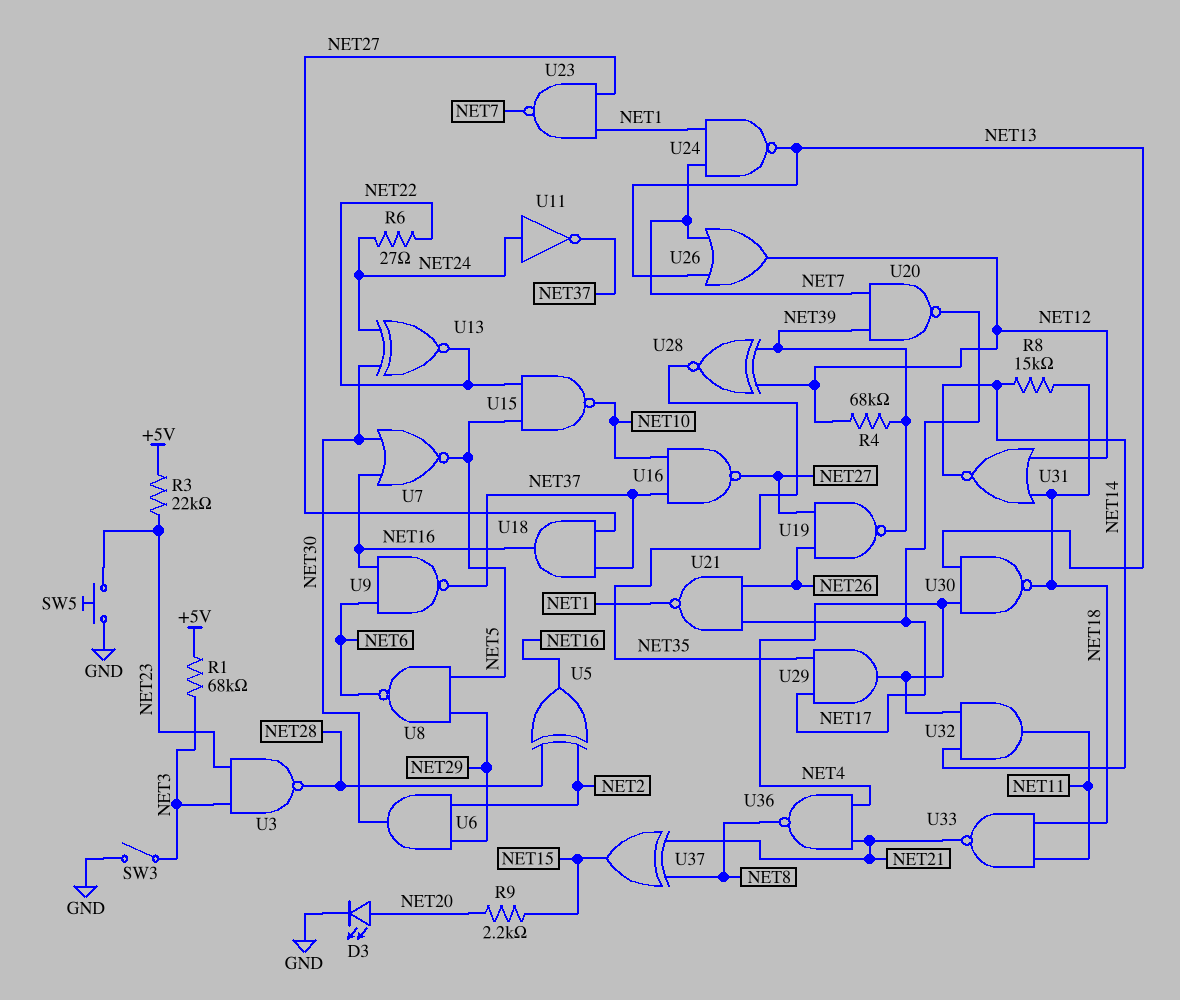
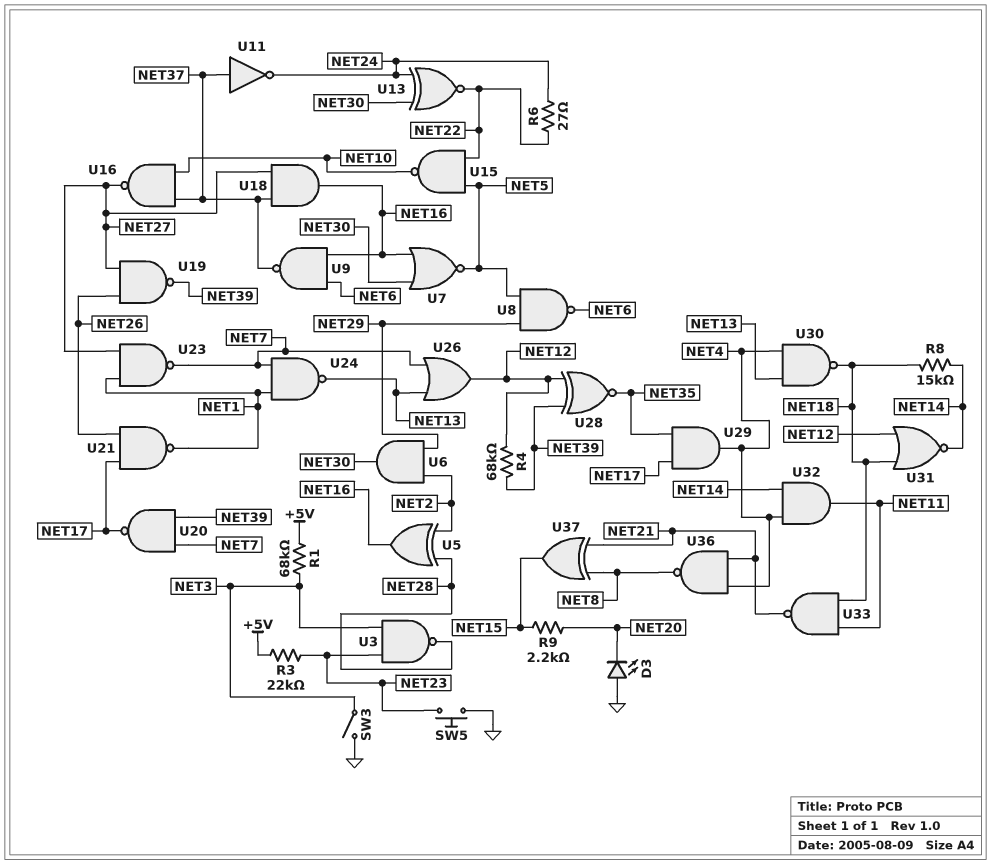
D3: LED (A NET20, K GND) -> LED (A GND, K NET20)
U11: NOT (in NET24, out NET37) -> NOT (in NET37, out NET24)

